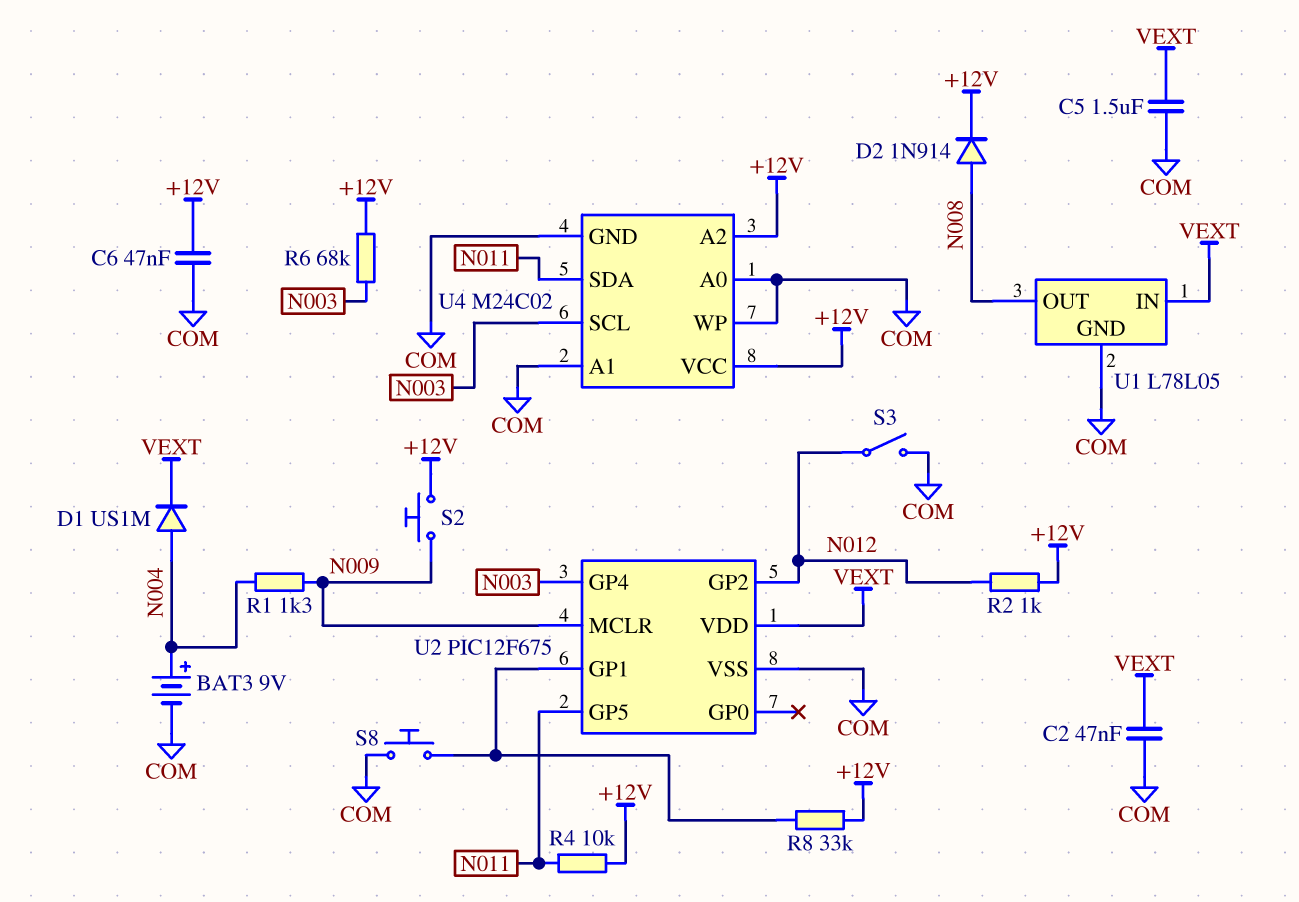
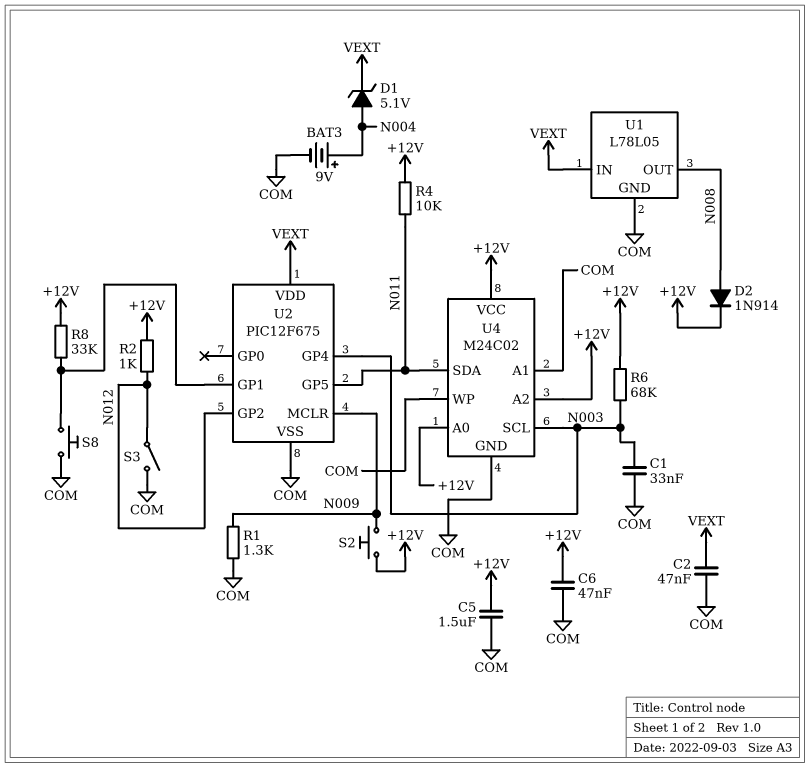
C1: none -> 33nF (COM, N003)
C5: 1.5uF (COM, VEXT) -> 1.5uF (+12V, COM)
D1: diode US1M (A N004, K VEXT) -> zener 5.1V (A N004, K VEXT)
R1: 1.3k (N004, N009) -> 1.3k (COM, N009)
U4 pin A0: COM -> +12V

